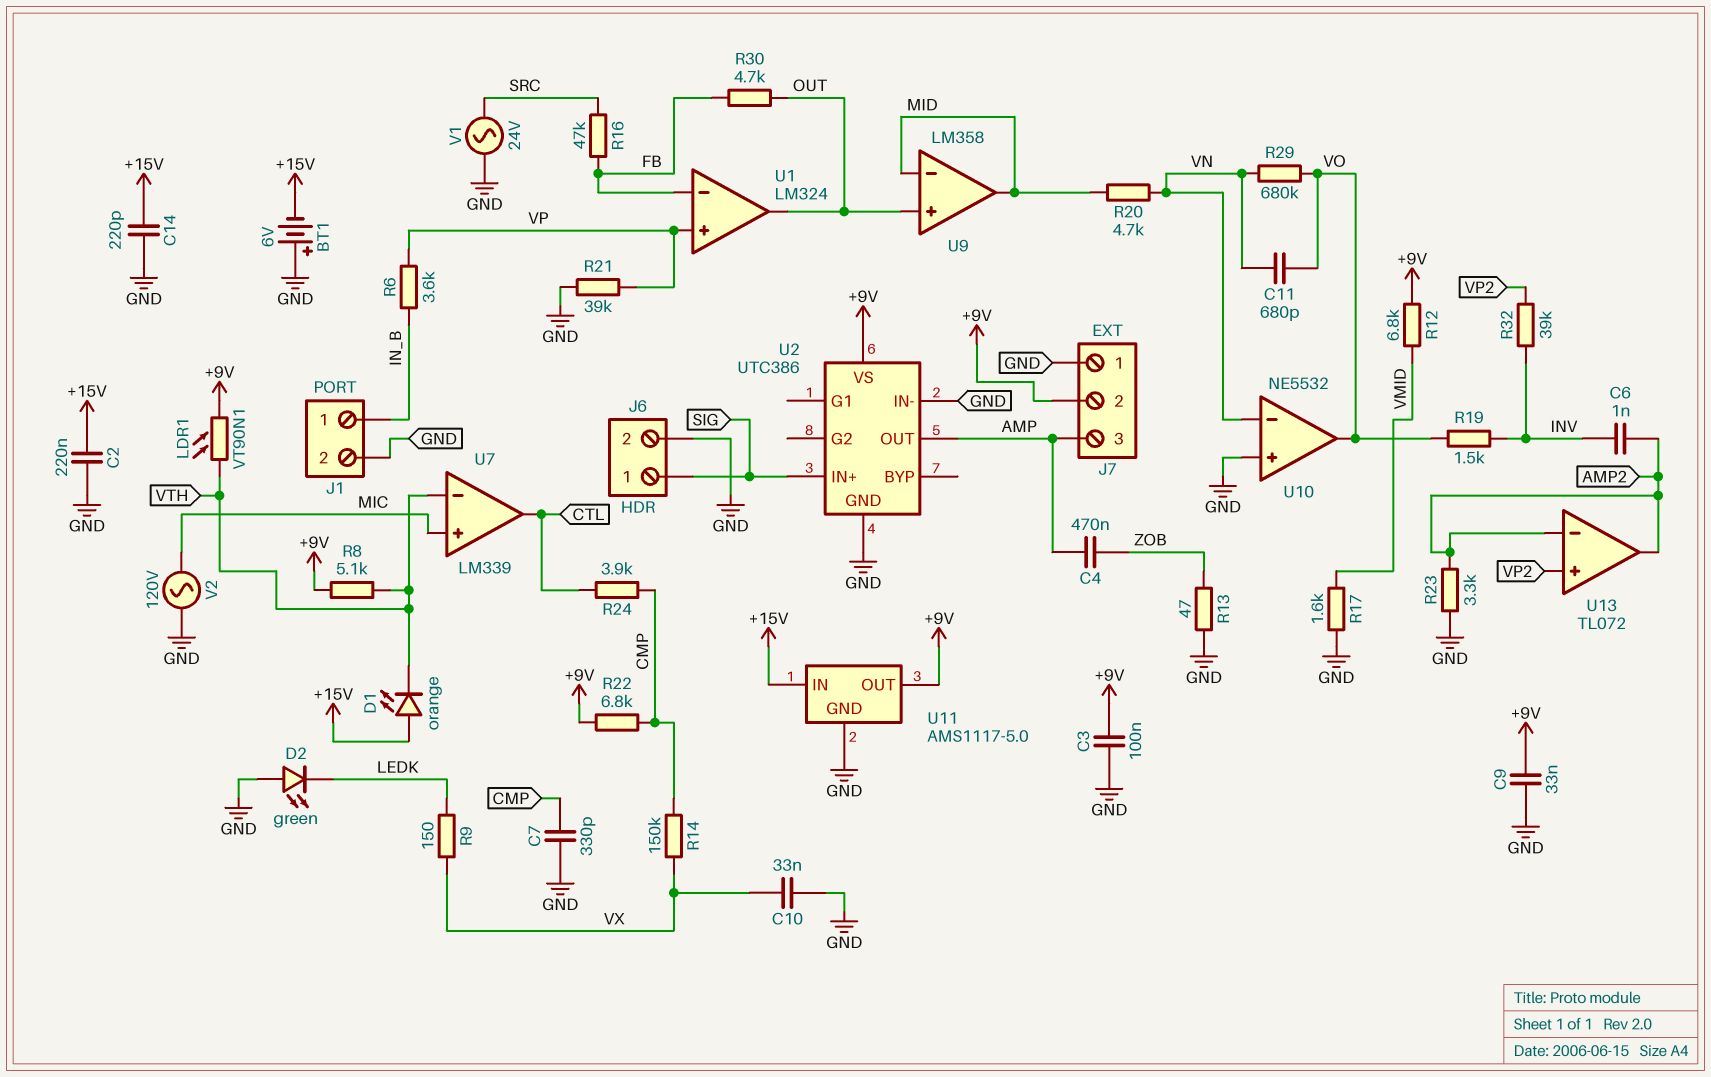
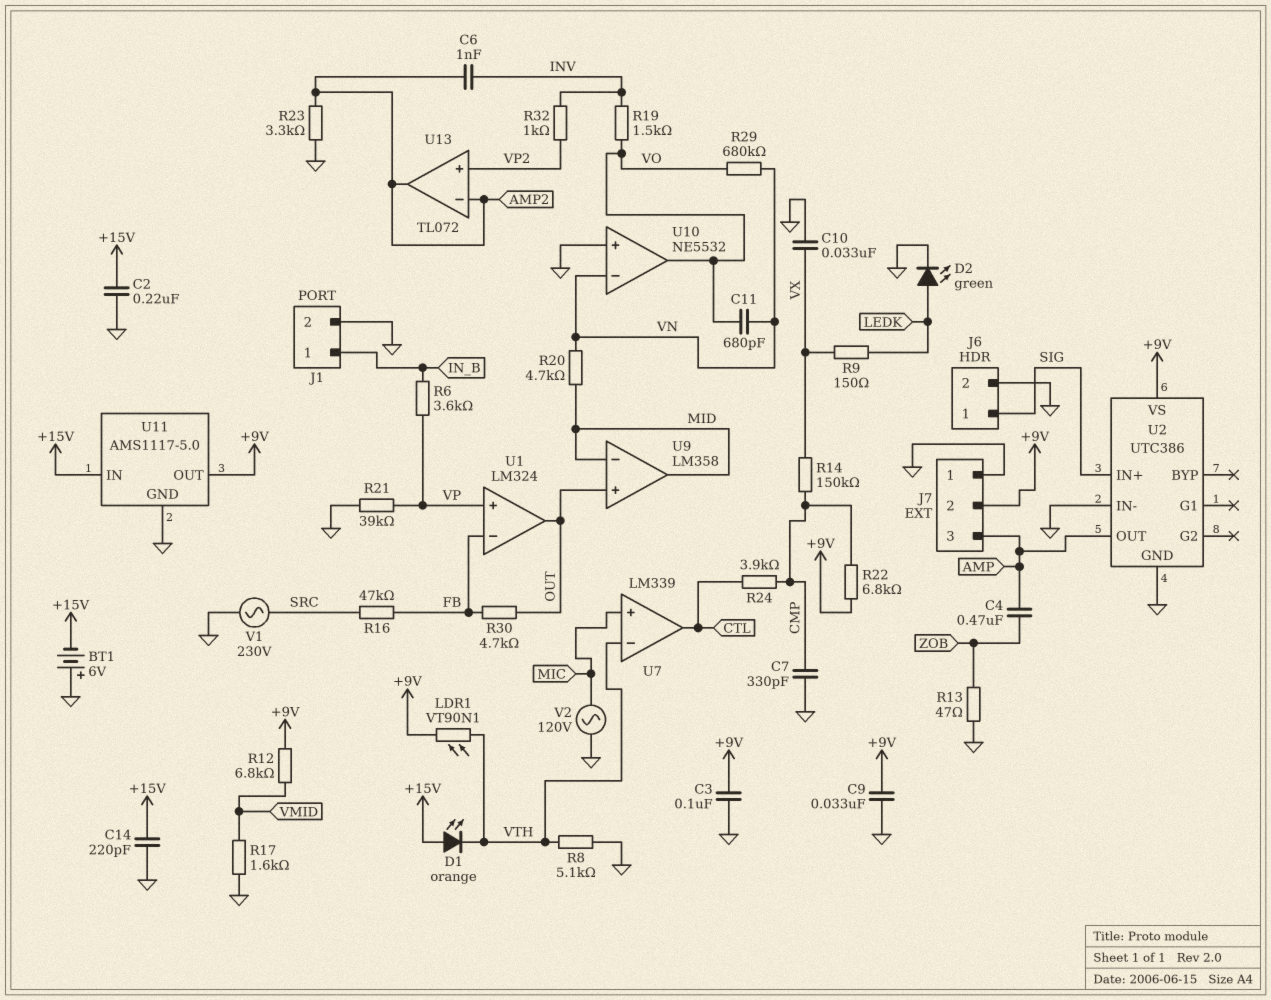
D2: LED green (A GND, K LEDK) -> LED green (A LEDK, K GND)
R8: 5.1k (+9V, VTH) -> 5.1k (GND, VTH)
R32: 39k (INV, VP2) -> 1k (INV, VP2)
V1: AC 24V (GND, SRC) -> AC 230V (GND, SRC)

